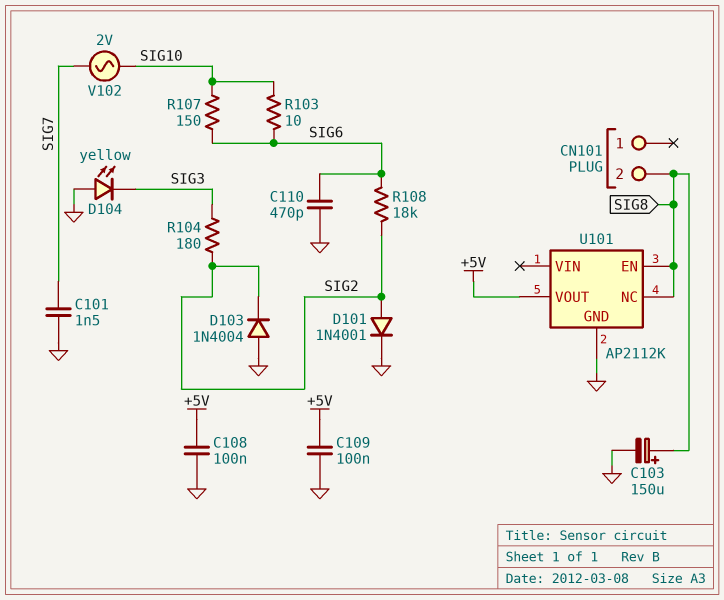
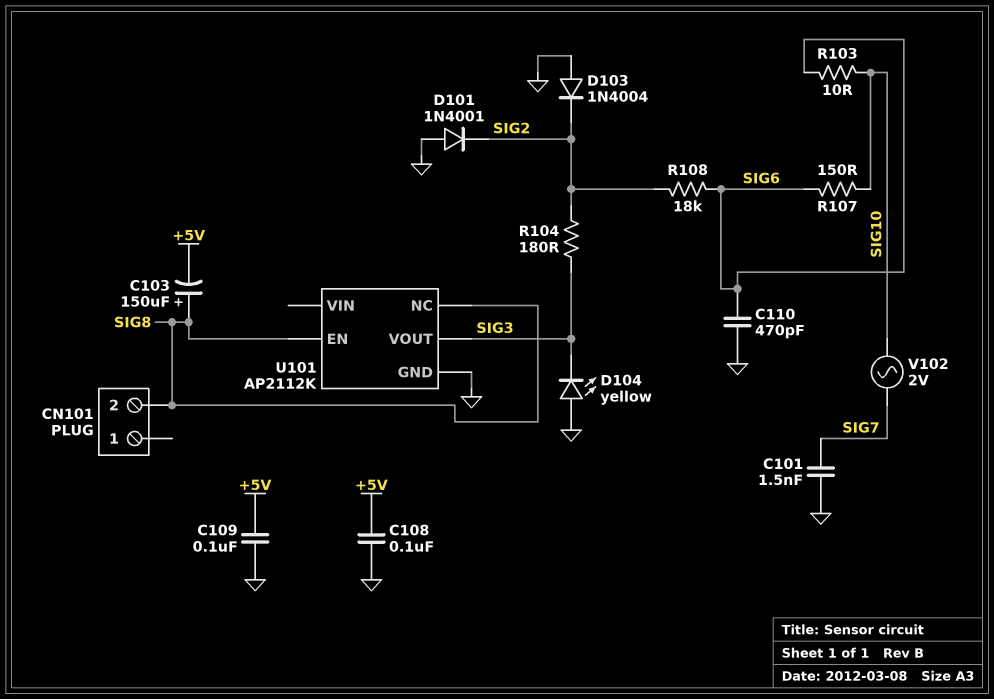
C103: 150uF (plus SIG8, minus GND) -> 150uF (plus SIG8, minus +5V)
D101: diode 1N4001 (A SIG2, K GND) -> diode 1N4001 (A GND, K SIG2)
U101 pin VOUT: +5V -> SIG3

